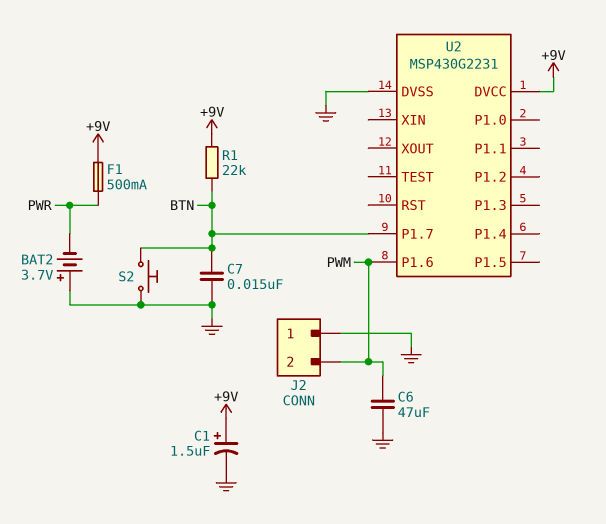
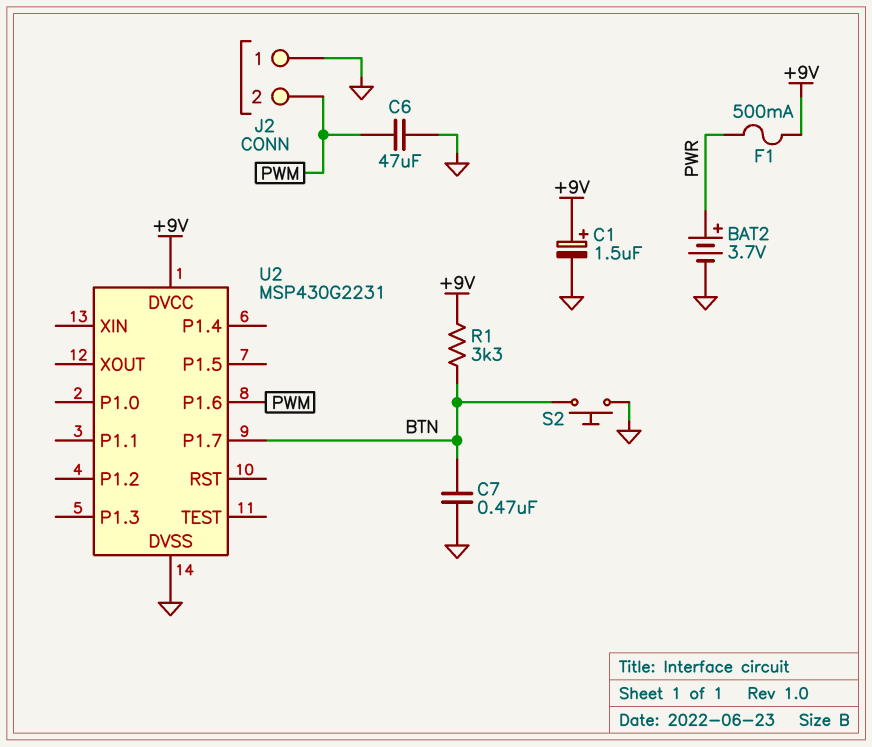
BAT2: 3.7V (plus GND, minus PWR) -> 3.7V (plus PWR, minus GND)
C7: 15nF (BTN, GND) -> 470nF (BTN, GND)
R1: 22k (+9V, BTN) -> 3.3k (+9V, BTN)

